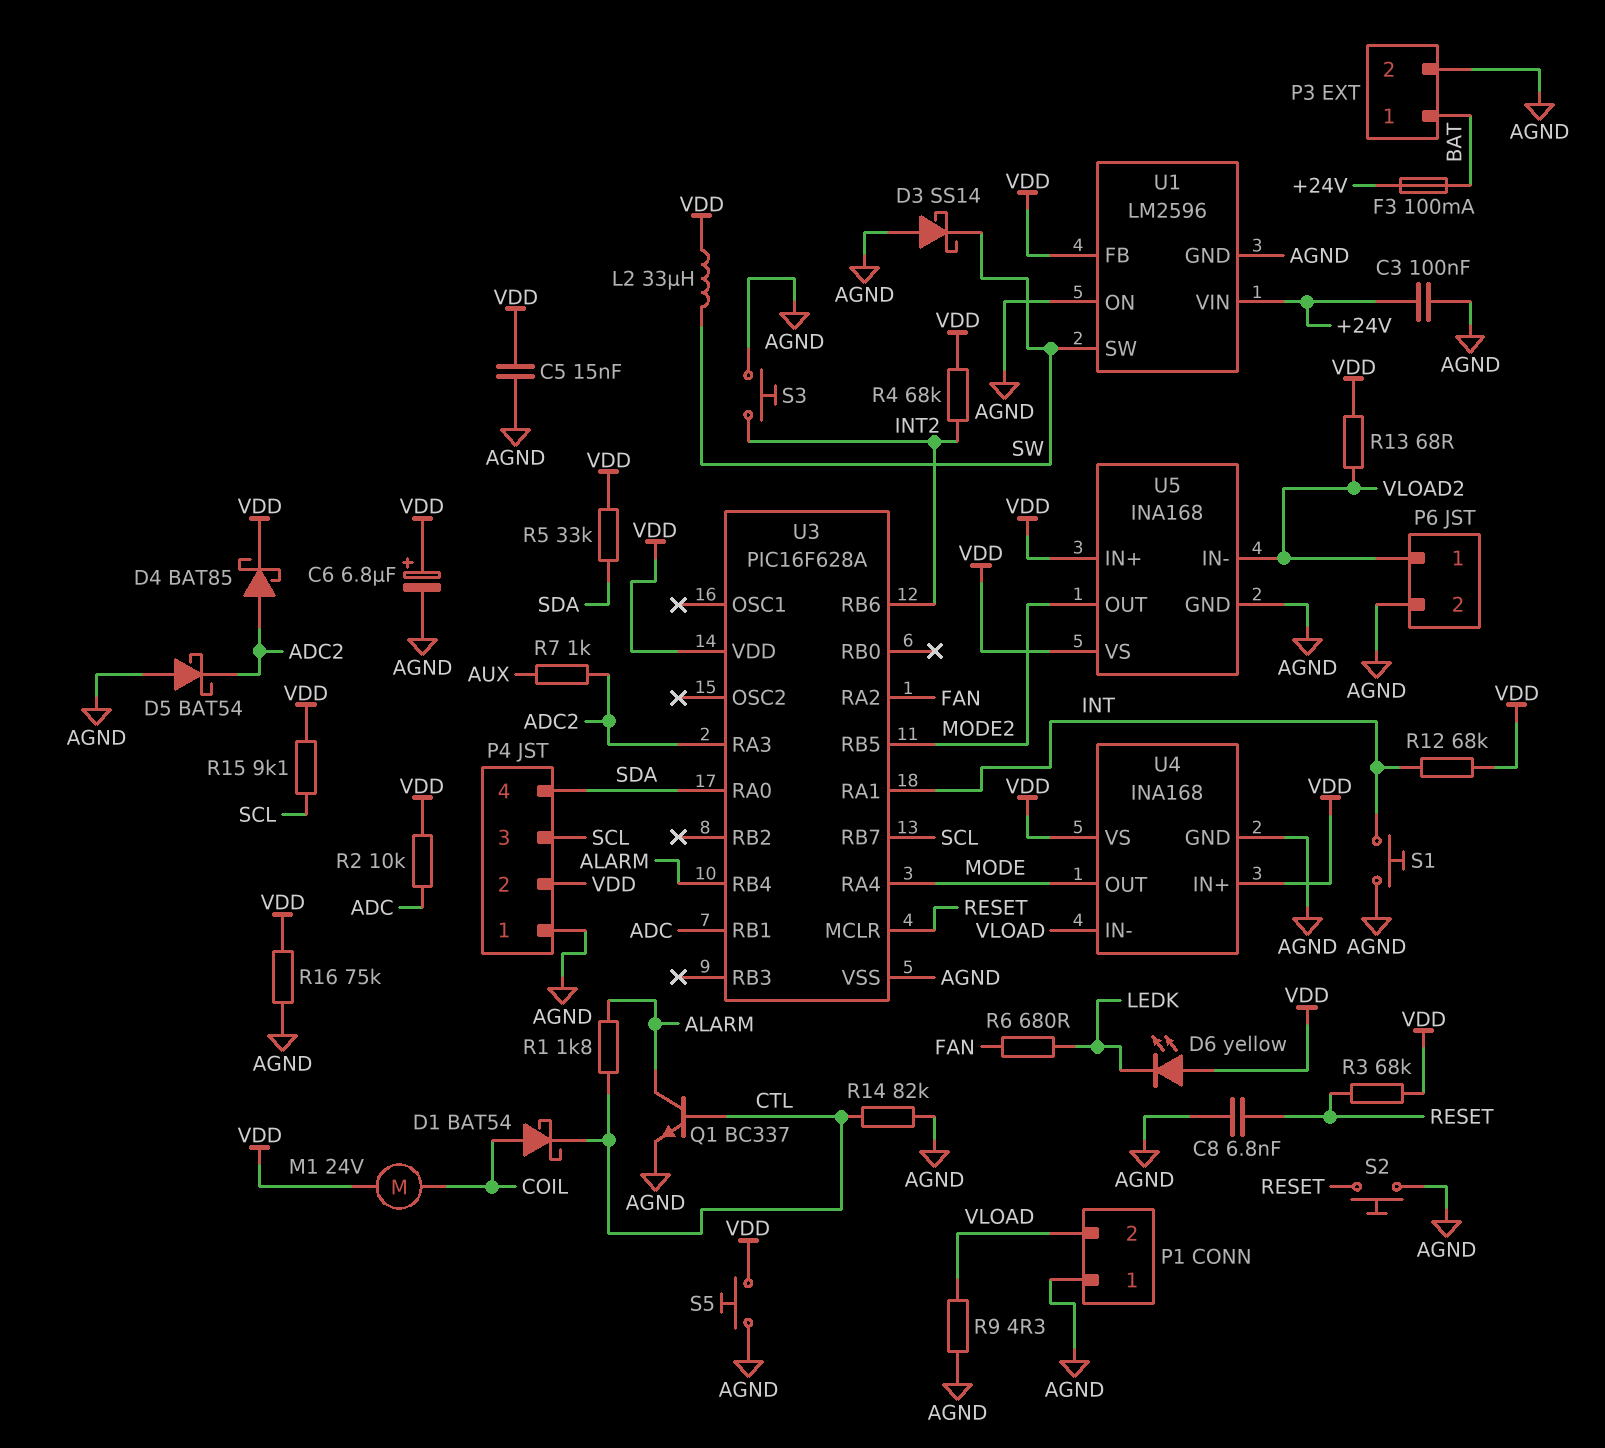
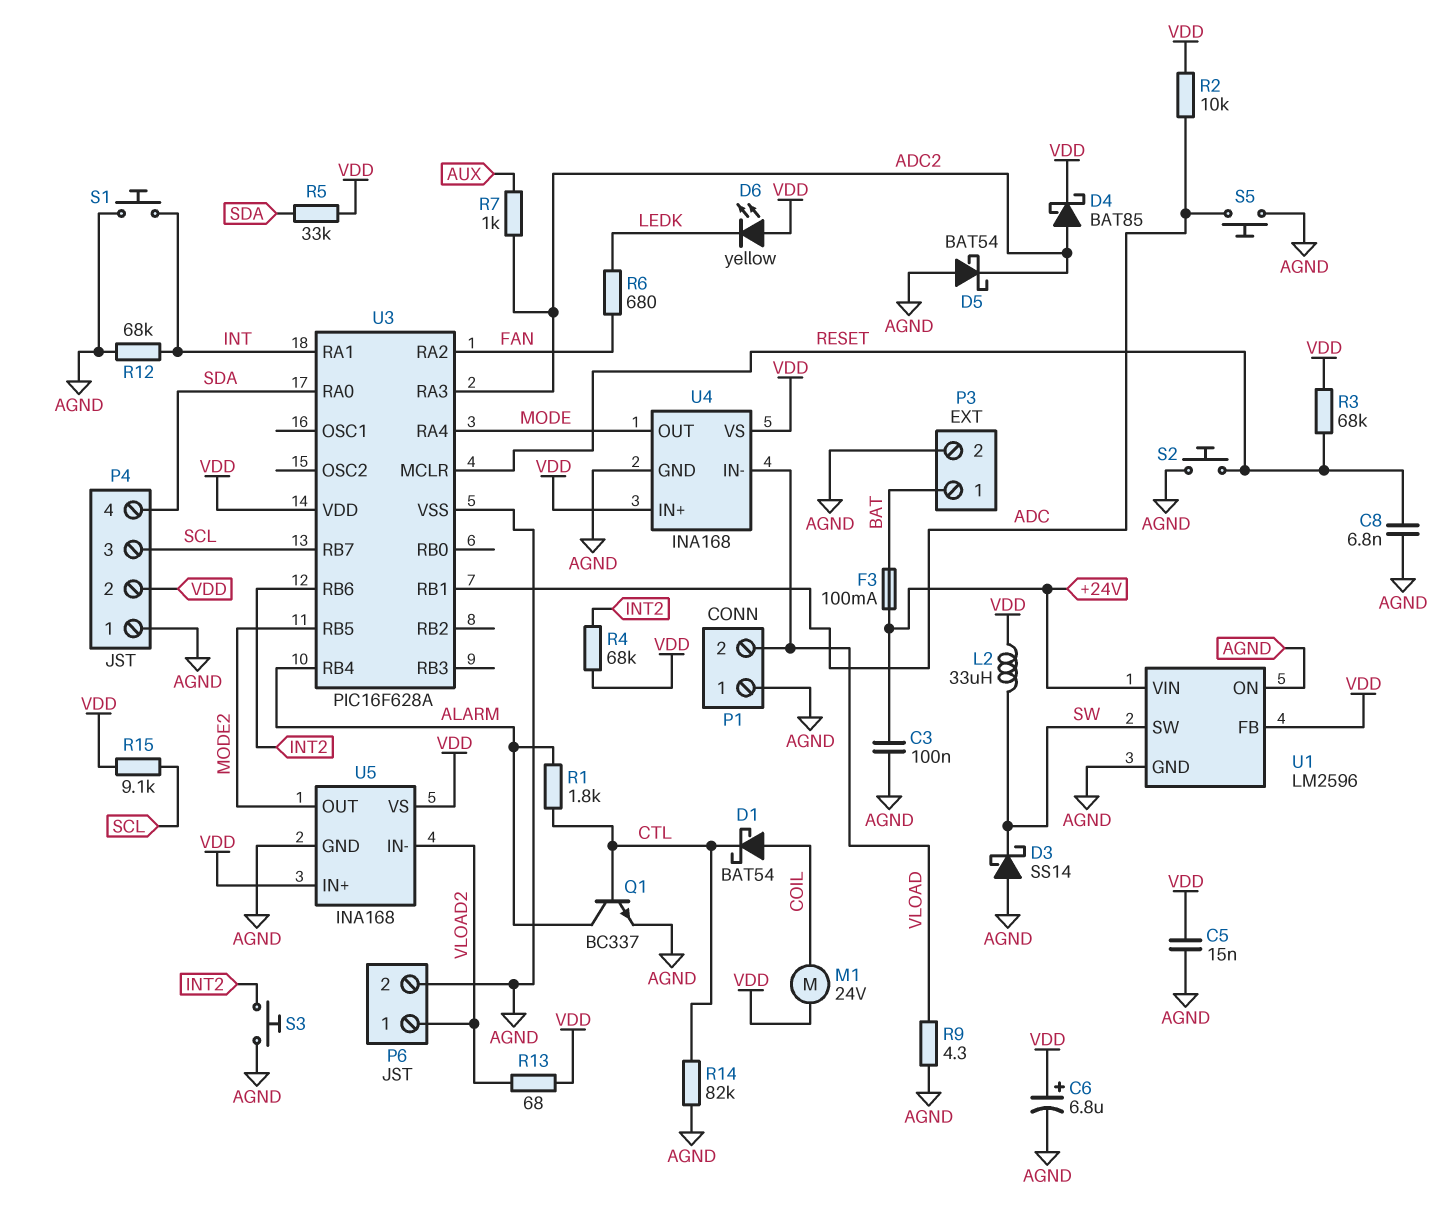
R12: 68k (INT, VDD) -> 68k (AGND, INT)
R16: 75k (AGND, VDD) -> none
S5: button (AGND, VDD) -> button (ADC, AGND)

